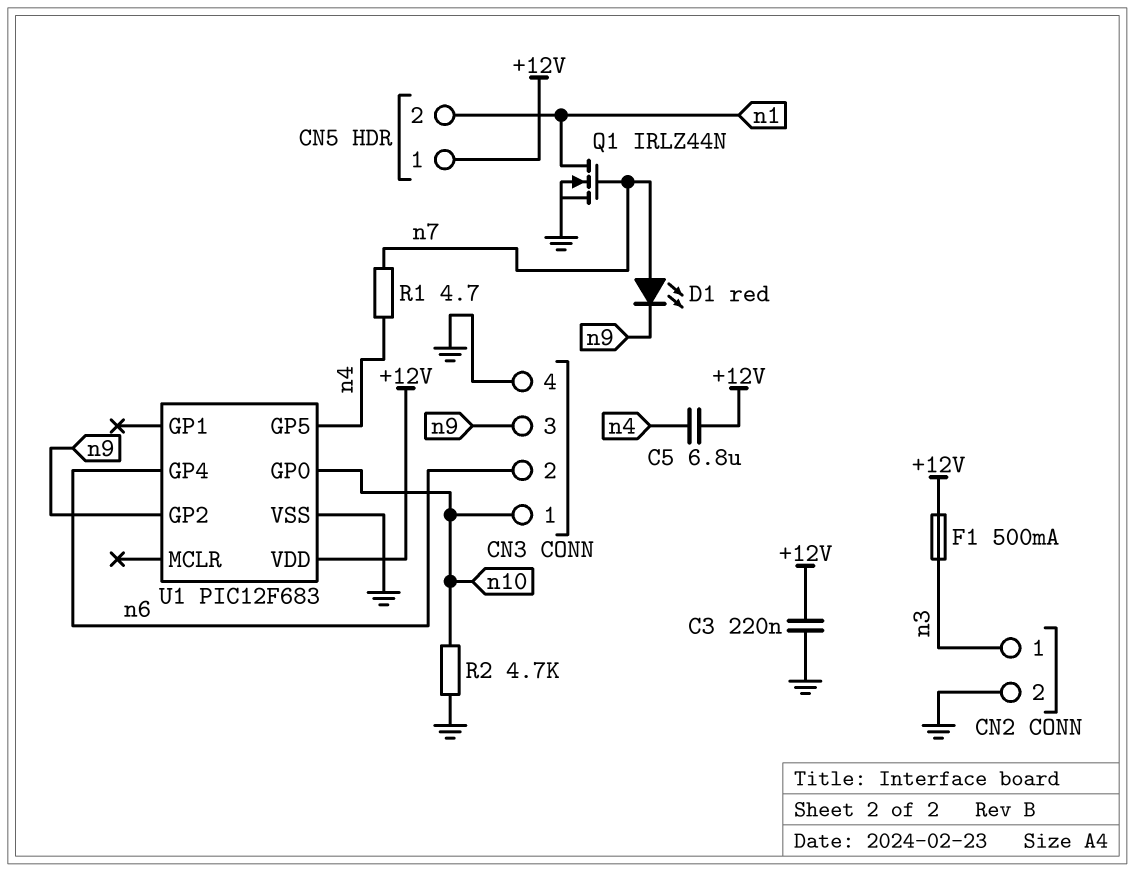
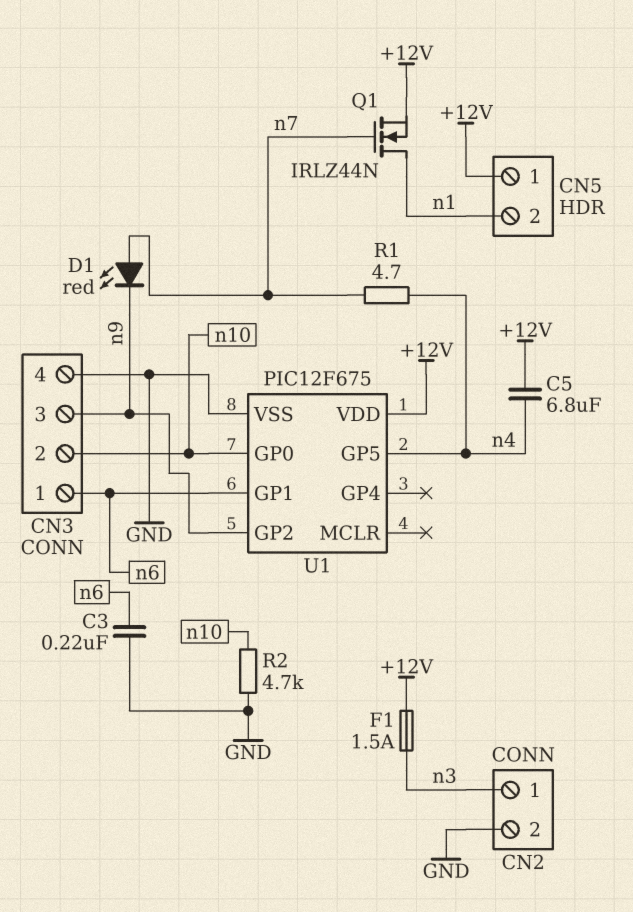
C3: 220nF (+12V, GND) -> 220nF (GND, n6)
CN3 pin 1: n10 -> n6
CN3 pin 2: n6 -> n10
F1: 500mA (+12V, n3) -> 1.5A (+12V, n3)
Q1: NMOS IRLZ44N (G n7, D n1, S GND) -> NMOS IRLZ44N (G n7, D n1, S +12V)
U1: PIC12F683 -> PIC12F675
U1 pin GP1: none -> n6
U1 pin GP4: n6 -> none

